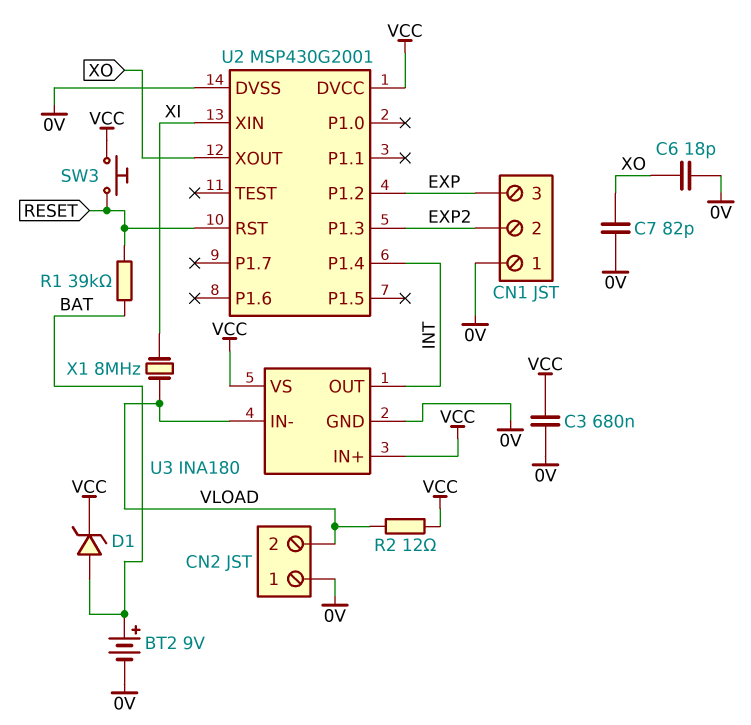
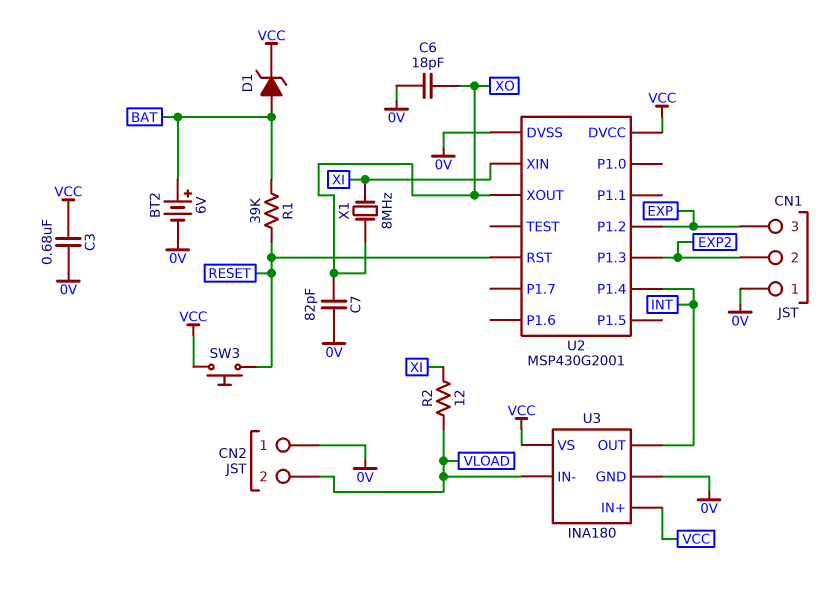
BT2: 9V (plus BAT, minus 0V) -> 6V (plus BAT, minus 0V)
R2: 12 (VCC, VLOAD) -> 12 (VLOAD, XI)
X1: 8MHz (VLOAD, XI) -> 8MHz (XI, XO)

